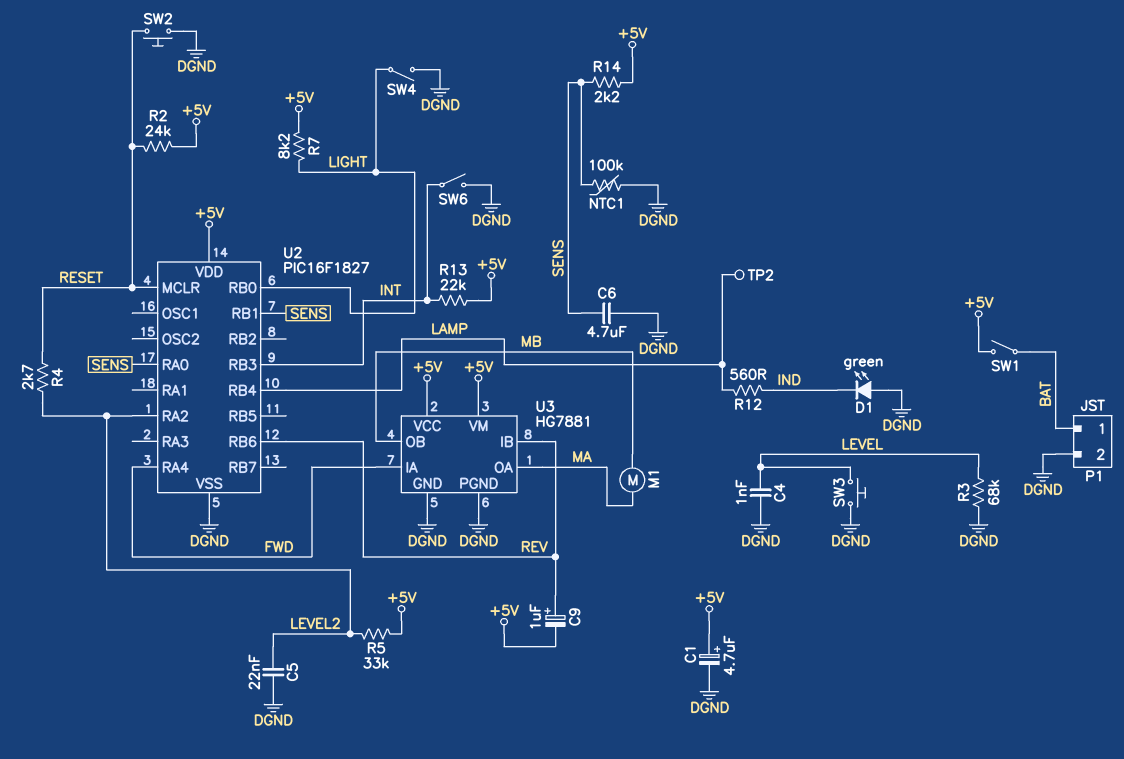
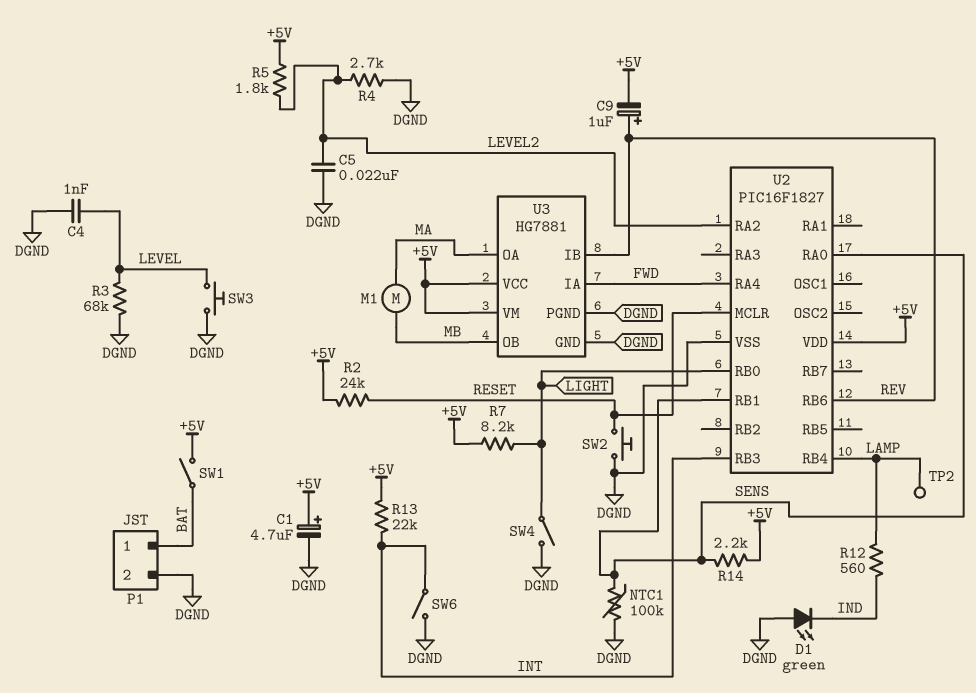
C6: 4.7uF (DGND, SENS) -> none
R4: 2.7k (LEVEL2, RESET) -> 2.7k (DGND, LEVEL2)
R5: 33k (+5V, LEVEL2) -> 1.8k (+5V, LEVEL2)

